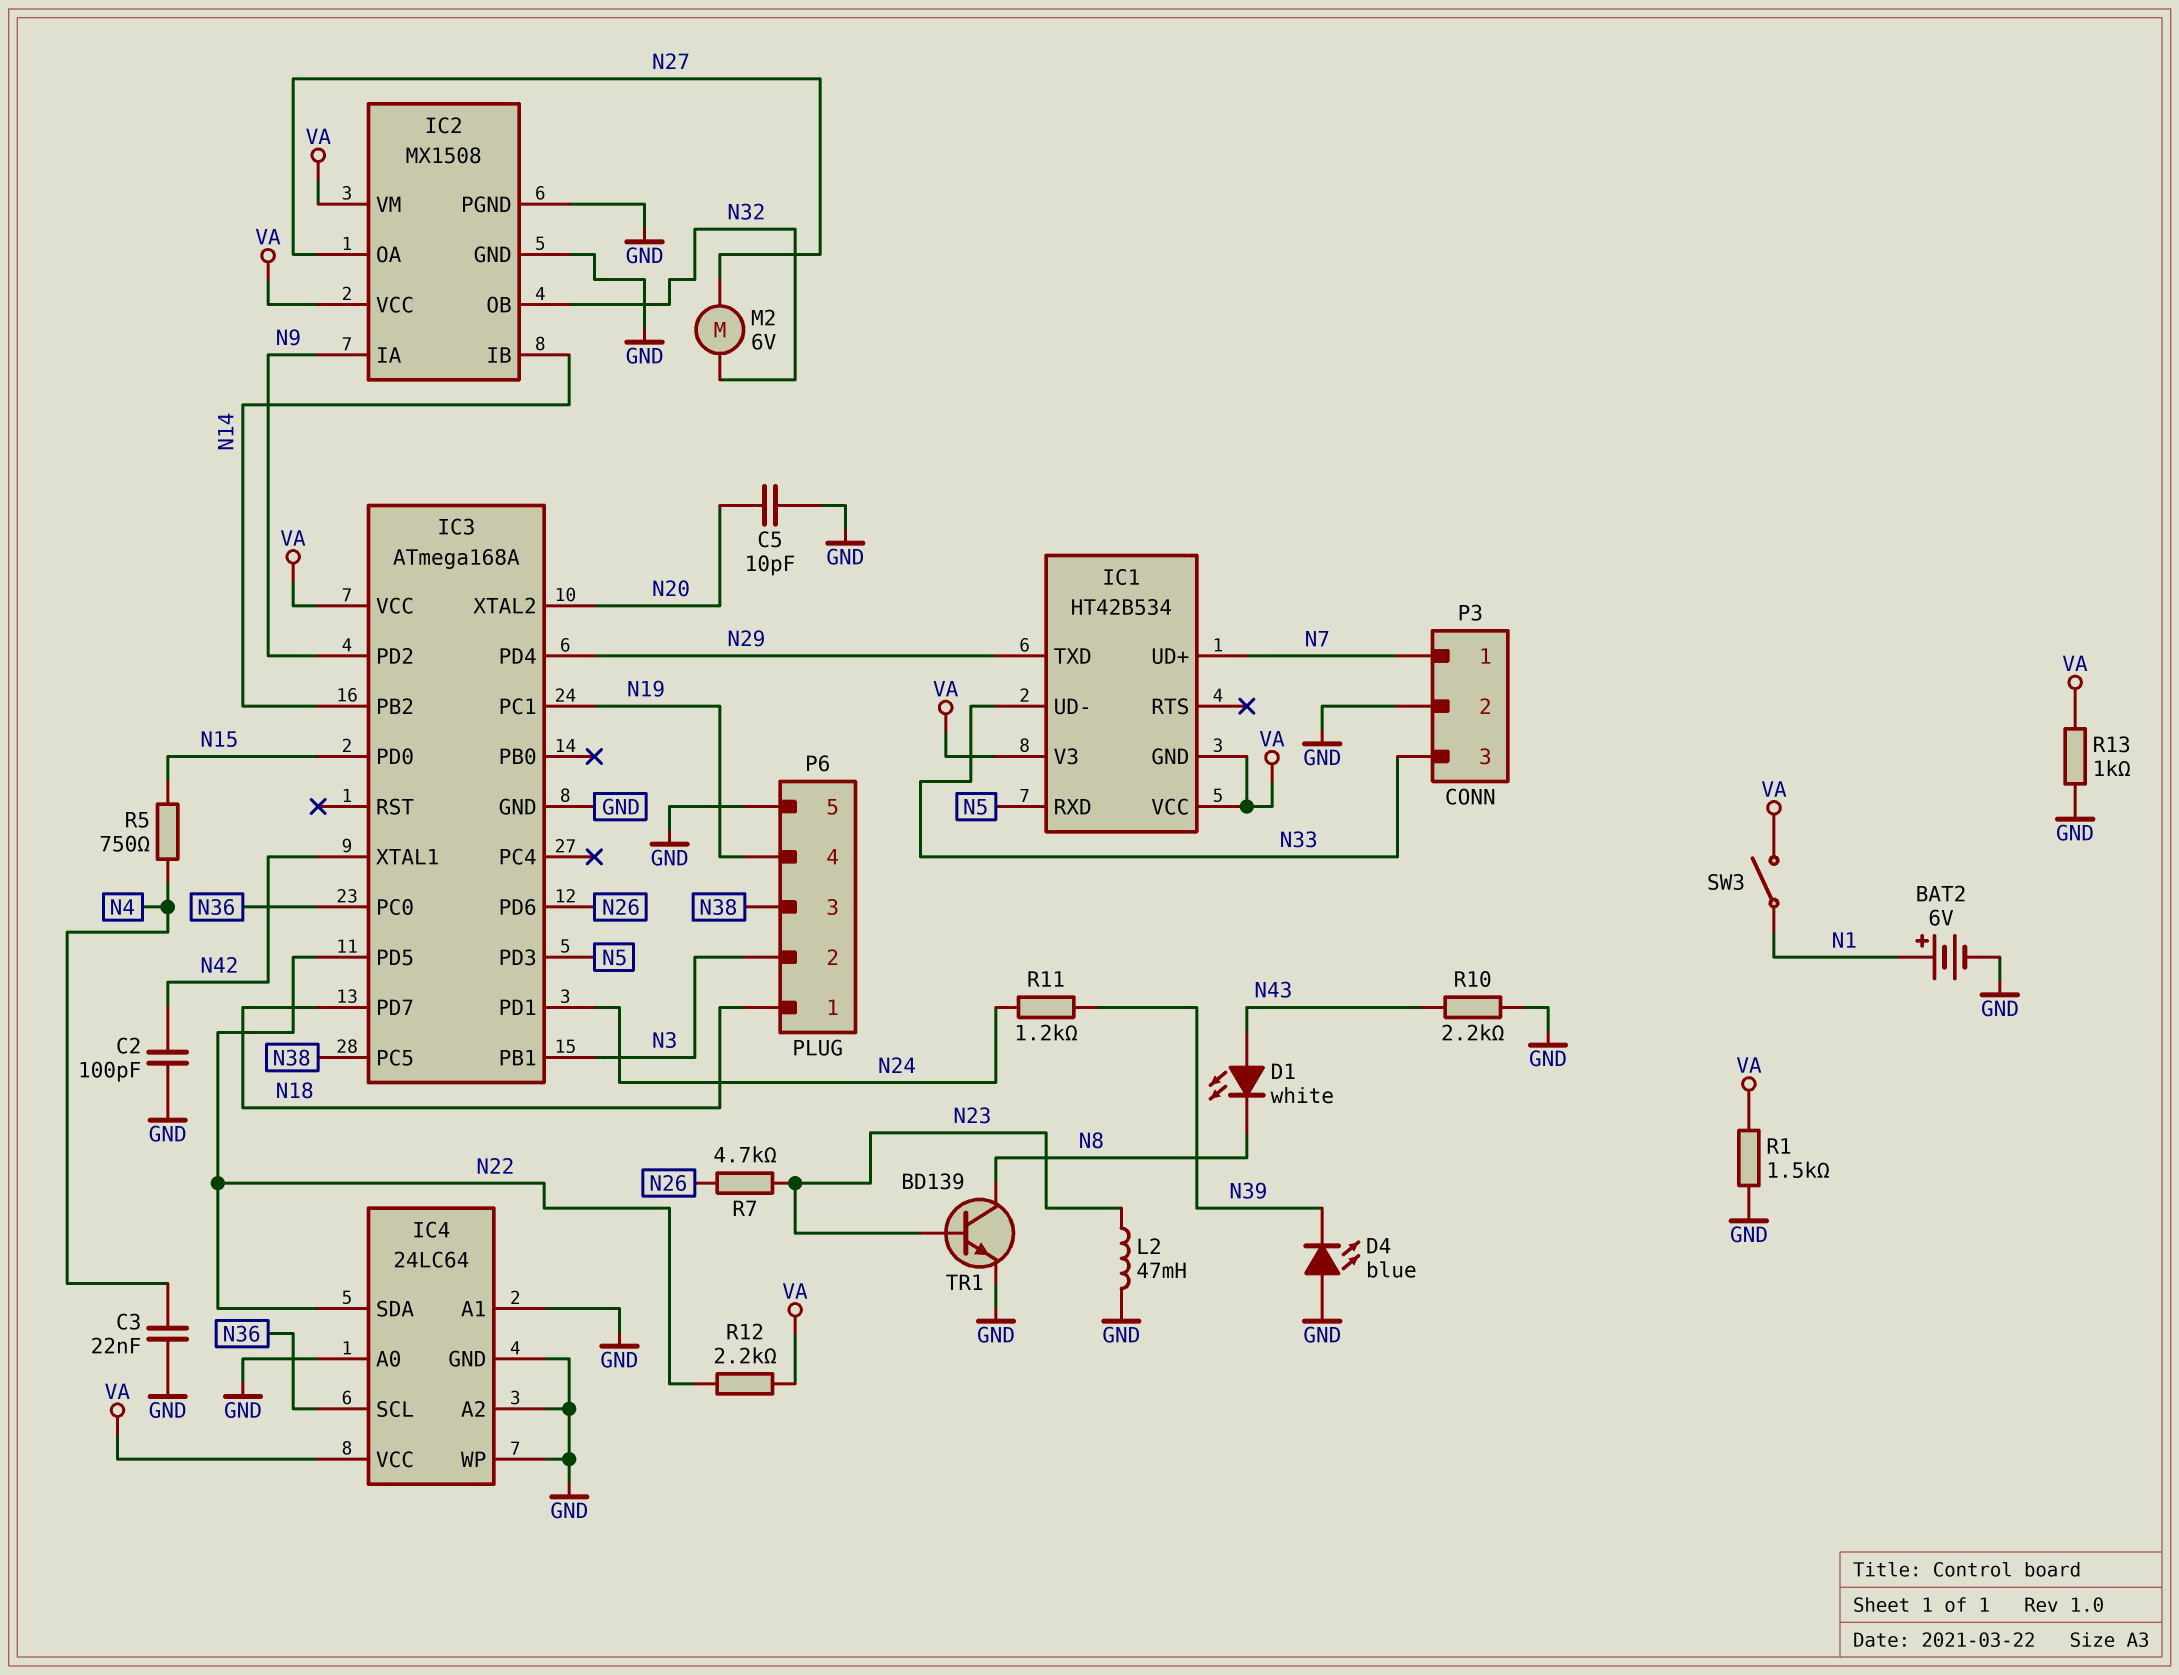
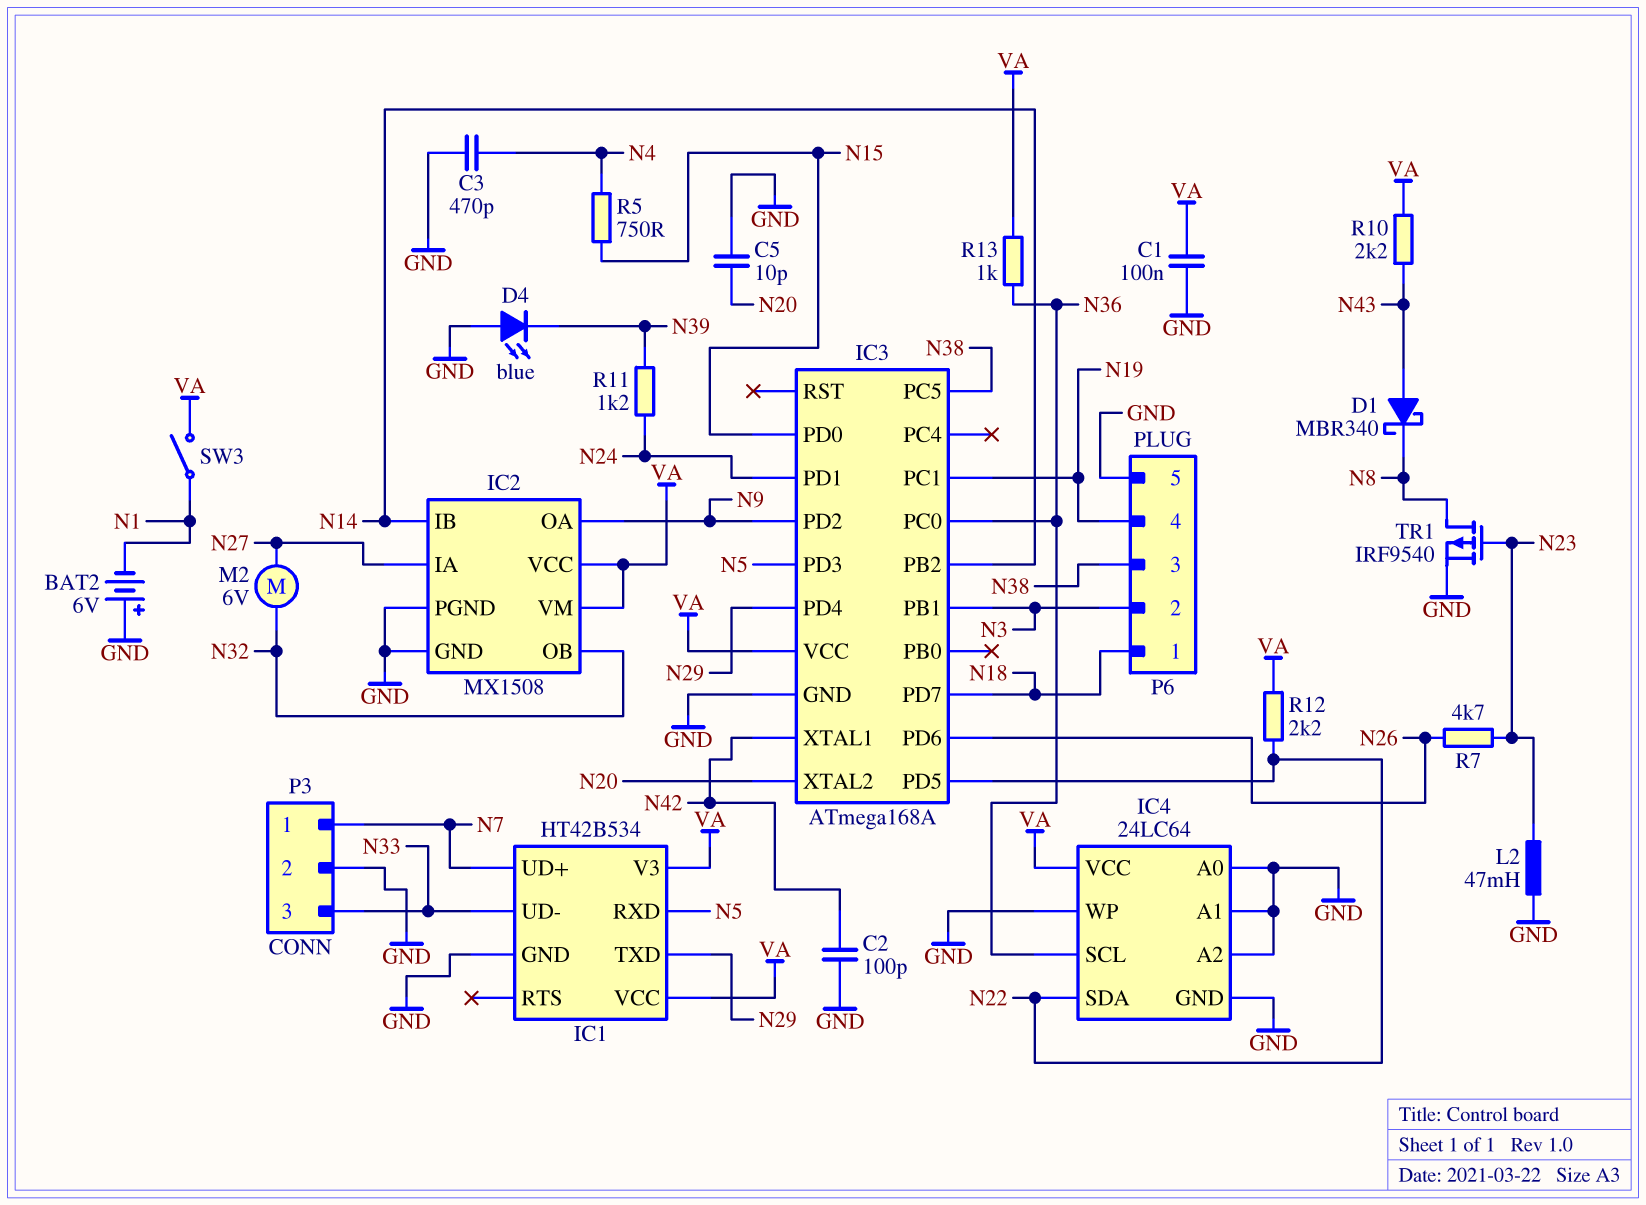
BAT2: 6V (plus N1, minus GND) -> 6V (plus GND, minus N1)
C1: none -> 100nF (GND, VA)
C3: 22nF (GND, N4) -> 470pF (GND, N4)
D1: LED white (A N43, K N8) -> schottky MBR340 (A N43, K N8)
IC1 pin GND: VA -> GND
IC2 pin IA: N9 -> N27
IC2 pin OA: N27 -> N9
R1: 1.5k (GND, VA) -> none
R10: 2.2k (GND, N43) -> 2.2k (N43, VA)
R13: 1k (GND, VA) -> 1k (N36, VA)
TR1: NPN BD139 (B N23, C N8, E GND) -> PMOS IRF9540 (G N23, D N8, S GND)

